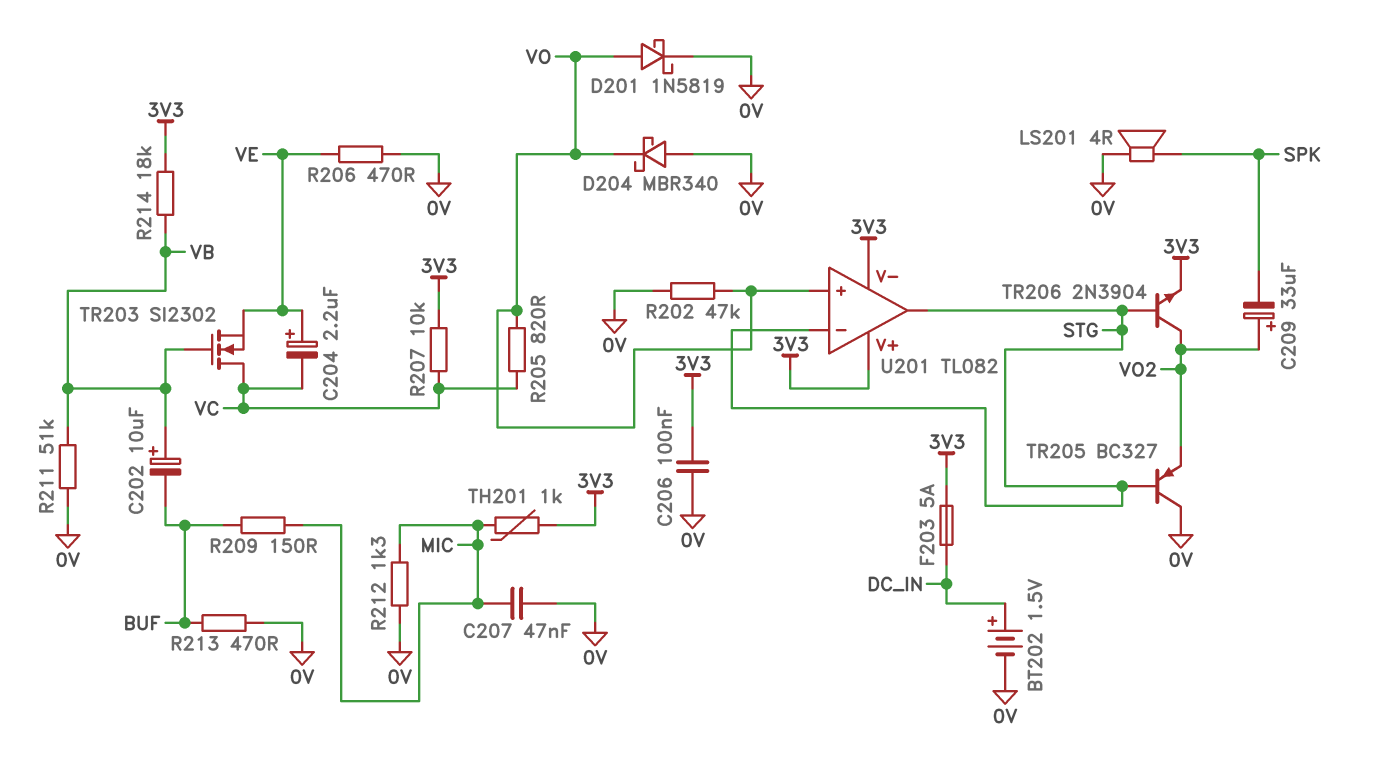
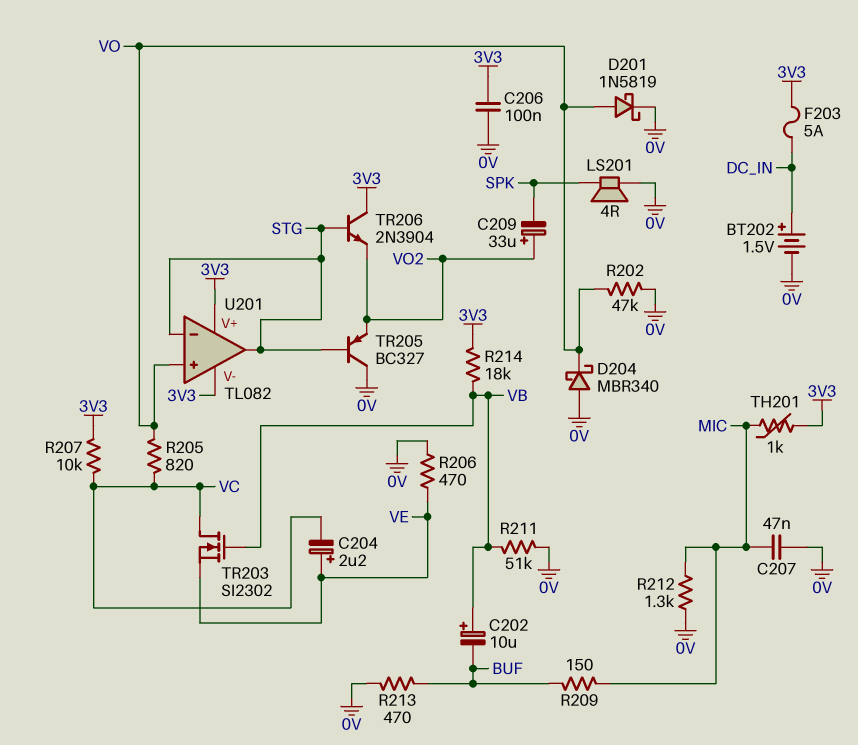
TR206: NPN 2N3904 (B STG, C VO2, E 3V3) -> NPN 2N3904 (B STG, C 3V3, E VO2)

